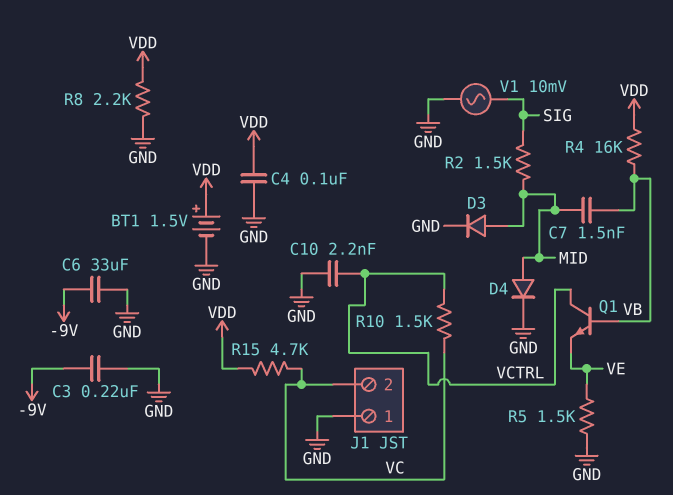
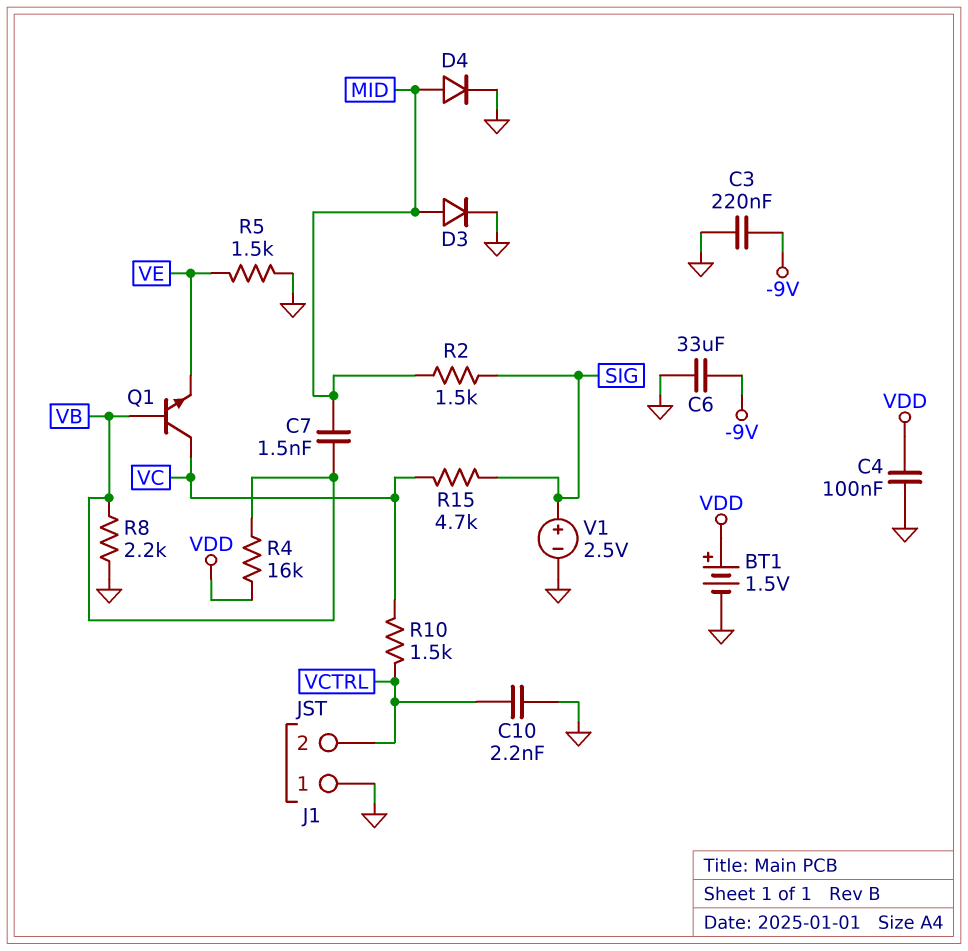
J1 pin 2: VC -> VCTRL
Q1: NPN (B VB, C VCTRL, E VE) -> NPN (B VB, C VC, E VE)
R8: 2.2k (GND, VDD) -> 2.2k (GND, VB)
R15: 4.7k (VC, VDD) -> 4.7k (SIG, VC)
V1: AC 10mV (GND, SIG) -> 2.5V (plus SIG, minus GND)

